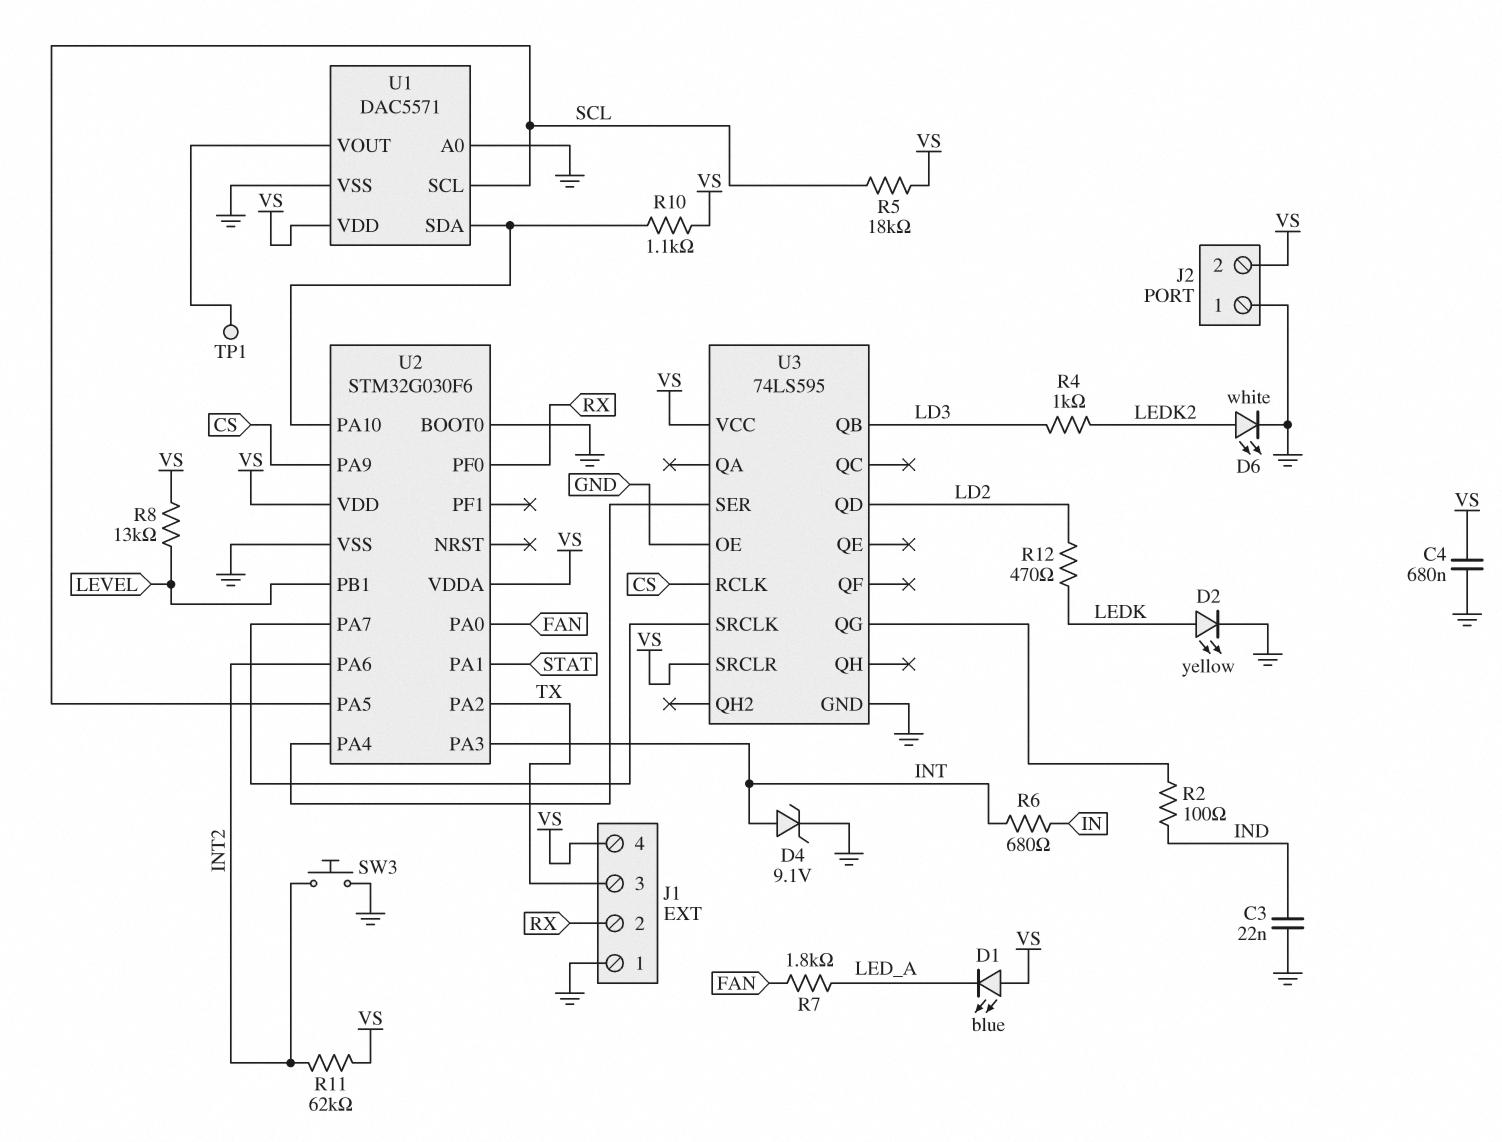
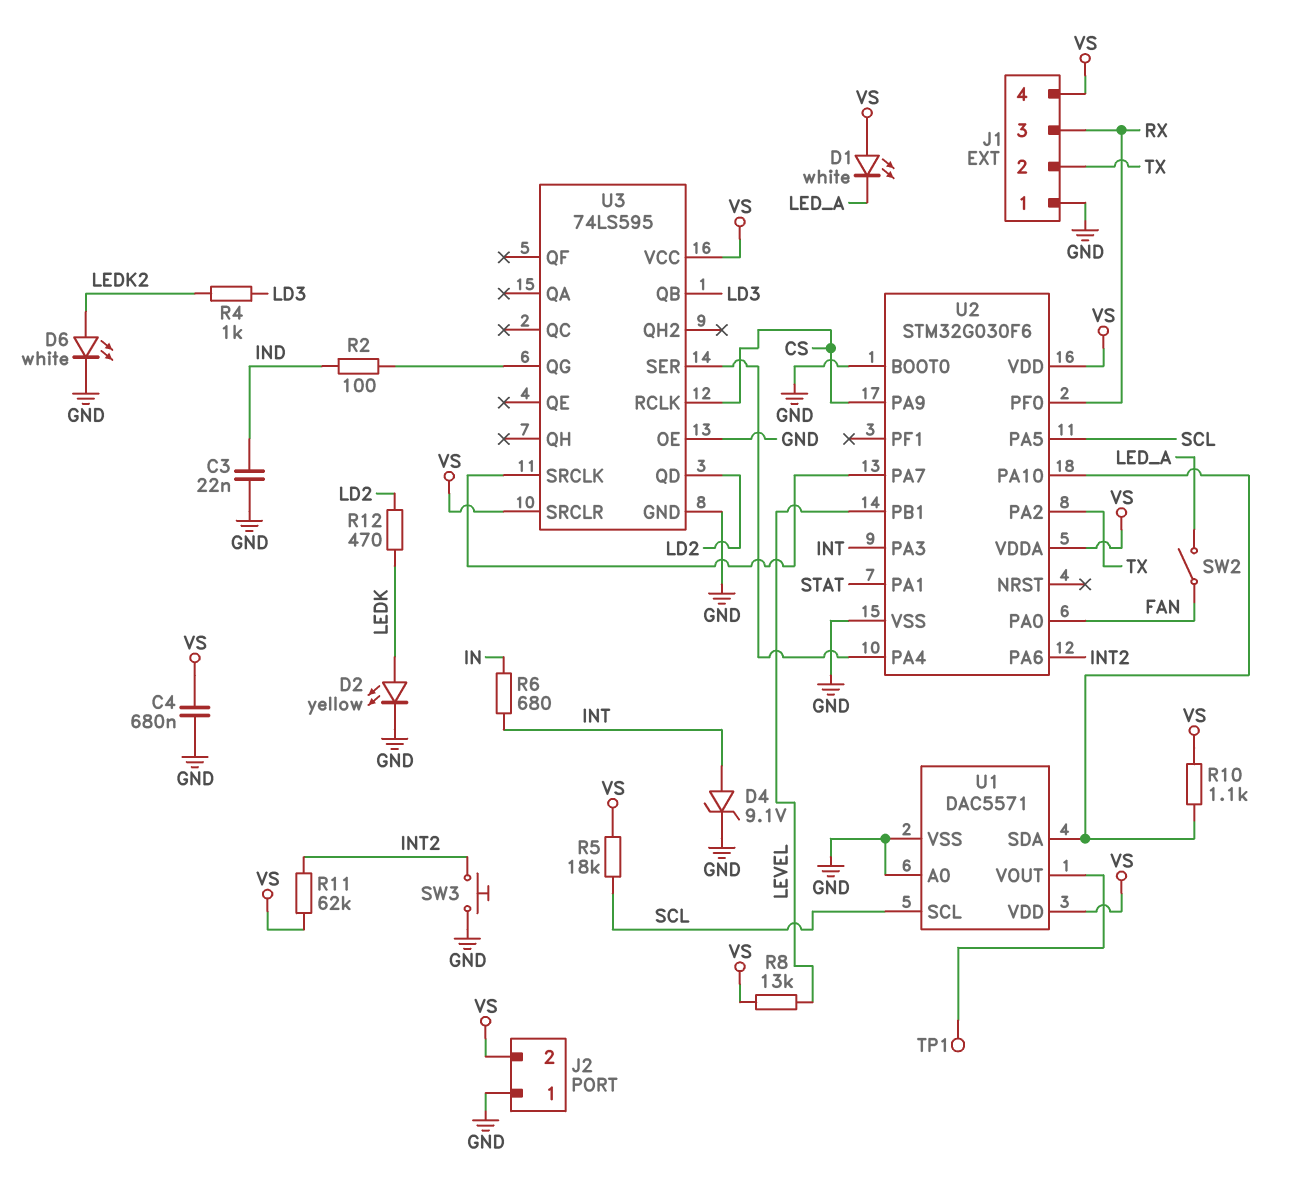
D1: LED blue (A VS, K LED_A) -> LED white (A VS, K LED_A)
J1 pin 2: RX -> TX
J1 pin 3: TX -> RX
R7: 1.8k (FAN, LED_A) -> none
SW2: none -> switch (FAN, LED_A)

